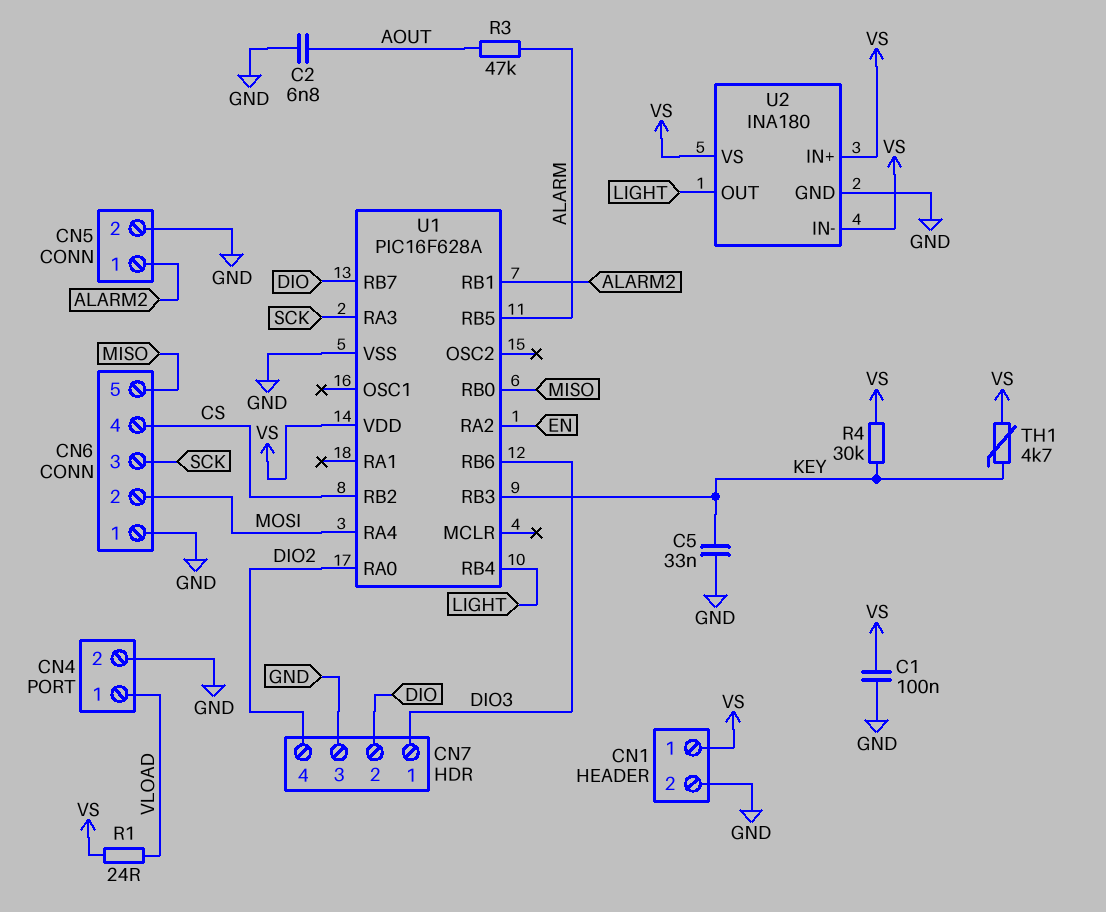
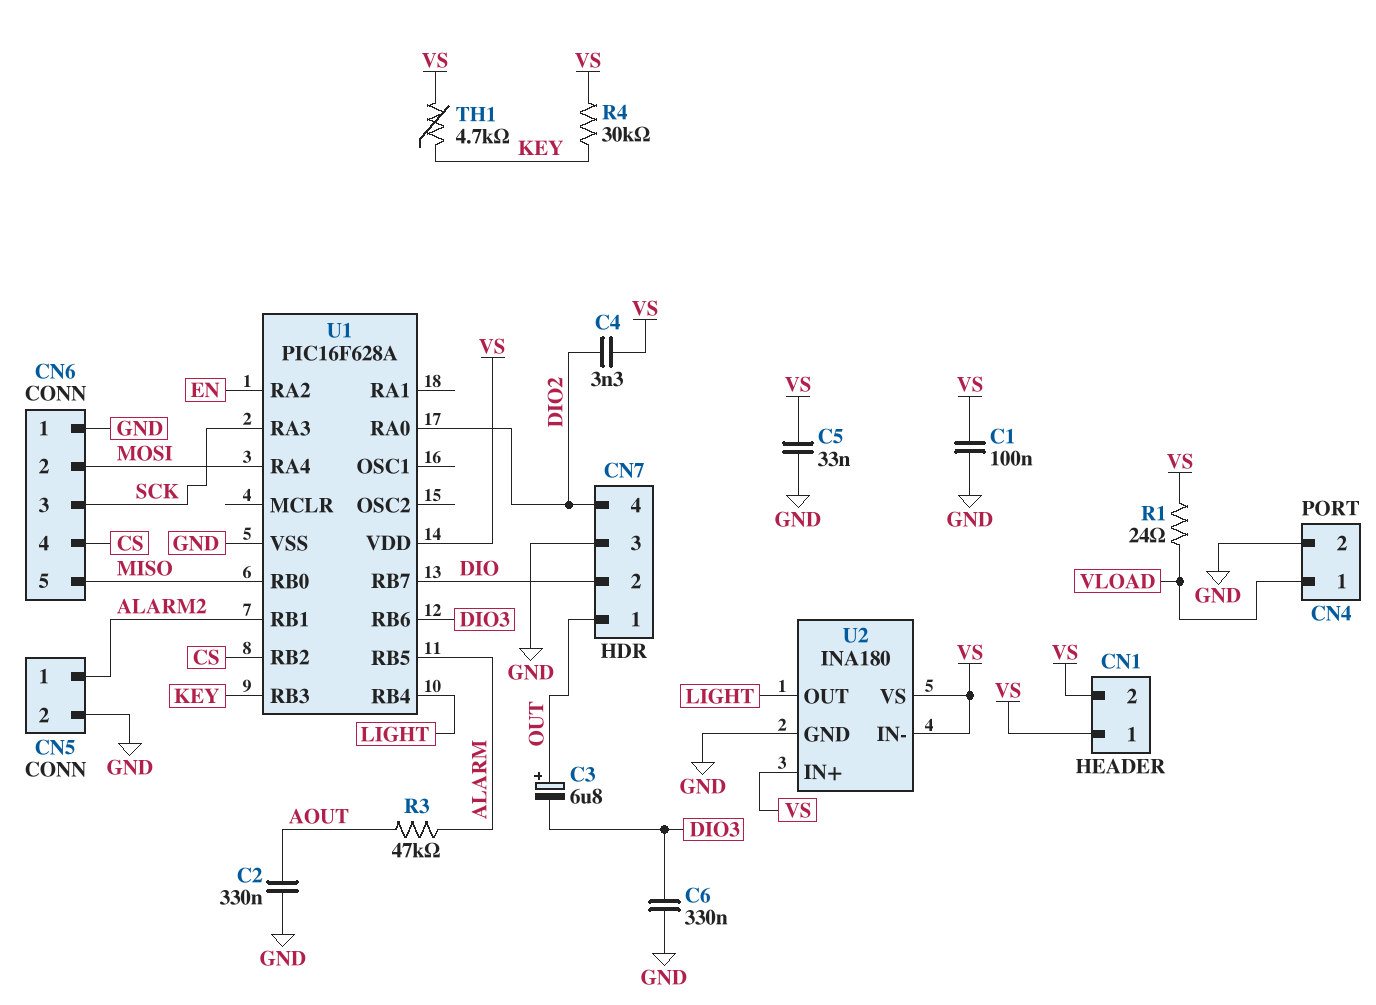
C2: 6.8nF (AOUT, GND) -> 330nF (AOUT, GND)
C3: none -> 6.8uF (plus OUT, minus DIO3)
C4: none -> 3.3nF (DIO2, VS)
C5: 33nF (GND, KEY) -> 33nF (GND, VS)
C6: none -> 330nF (DIO3, GND)
CN1 pin 2: GND -> VS
CN7 pin 1: DIO3 -> OUT

